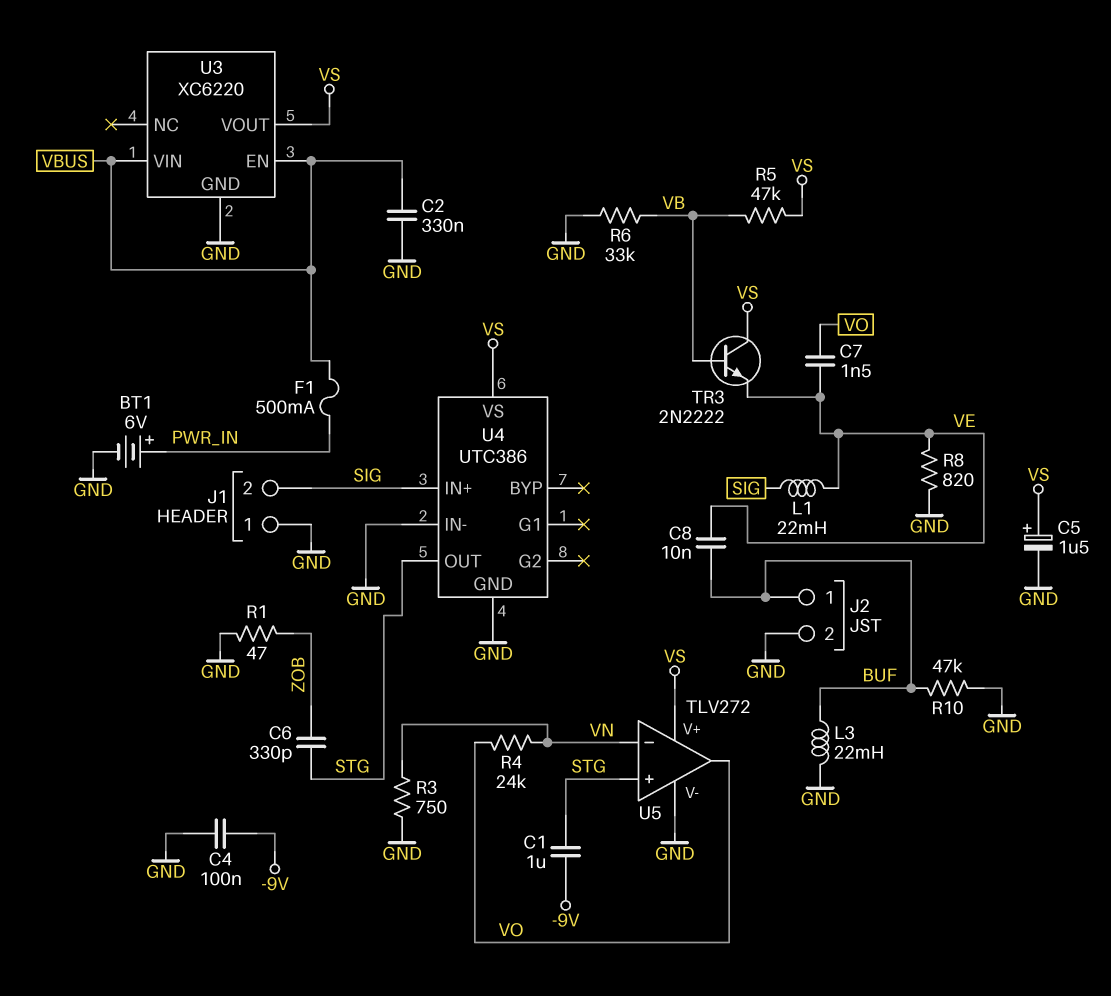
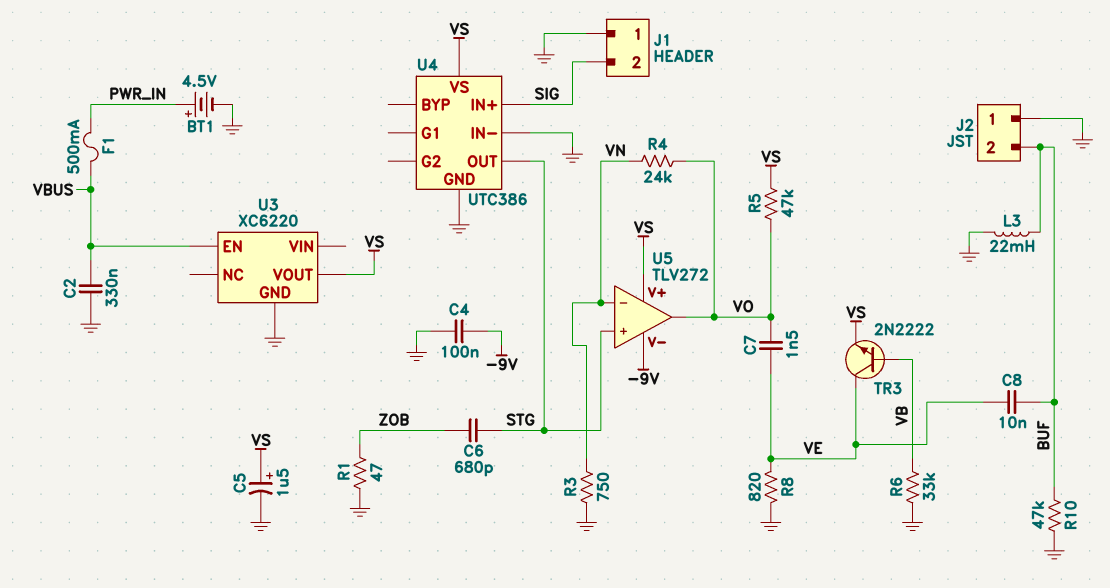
BT1: 6V (plus PWR_IN, minus GND) -> 4.5V (plus PWR_IN, minus GND)
C1: 1uF (-9V, STG) -> none
C6: 330pF (STG, ZOB) -> 680pF (STG, ZOB)
J2 pin 1: BUF -> GND
J2 pin 2: GND -> BUF
L1: 22mH (SIG, VE) -> none
R5: 47k (VB, VS) -> 47k (VO, VS)
TR3: NPN 2N2222 (B VB, C VS, E VE) -> NPN 2N2222 (B VB, C VE, E VS)
U3 pin VIN: VBUS -> none
U5 pin V-: GND -> -9V

